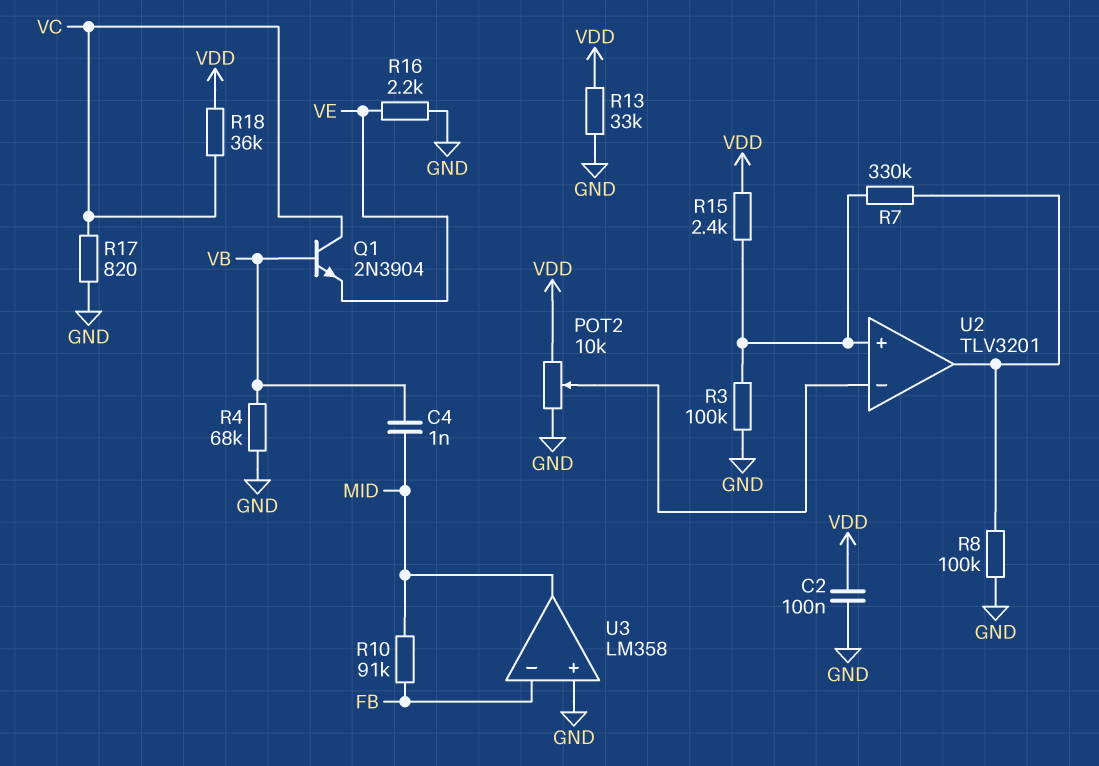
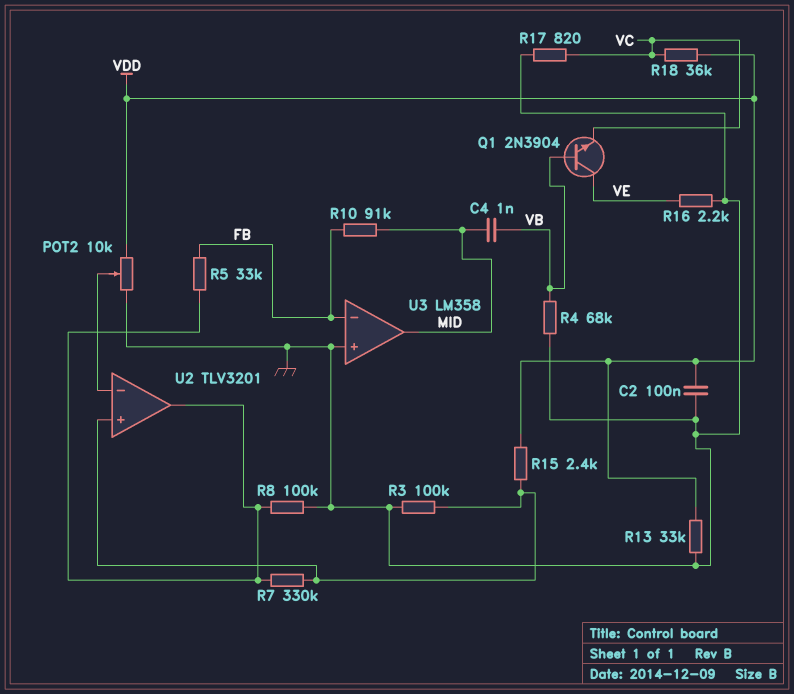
Q1: NPN 2N3904 (B VB, C VC, E VE) -> NPN 2N3904 (B VB, C VE, E VC)
R5: none -> 33k (FB, U2/out)

